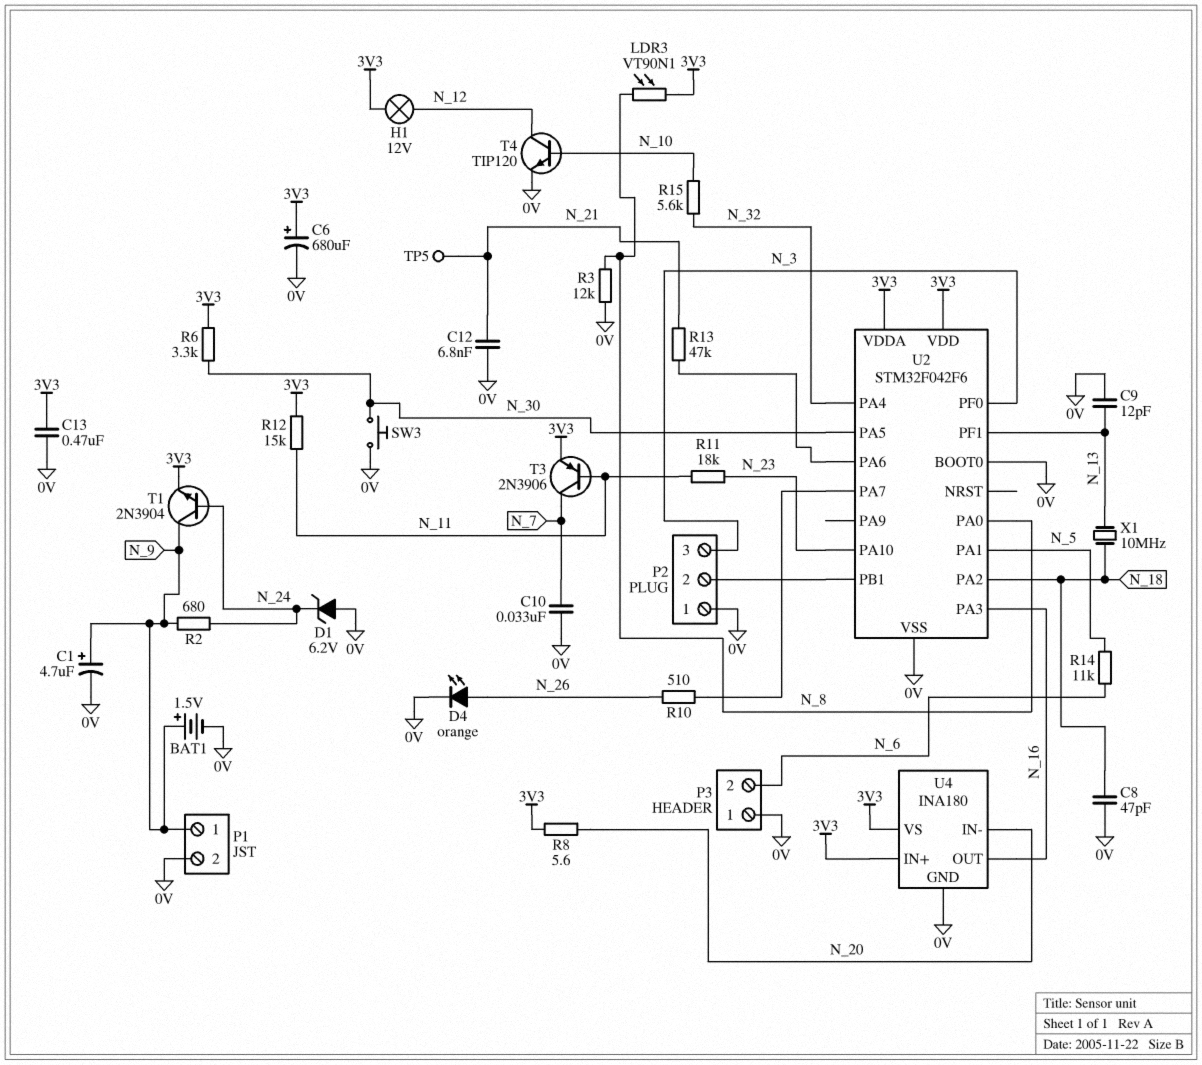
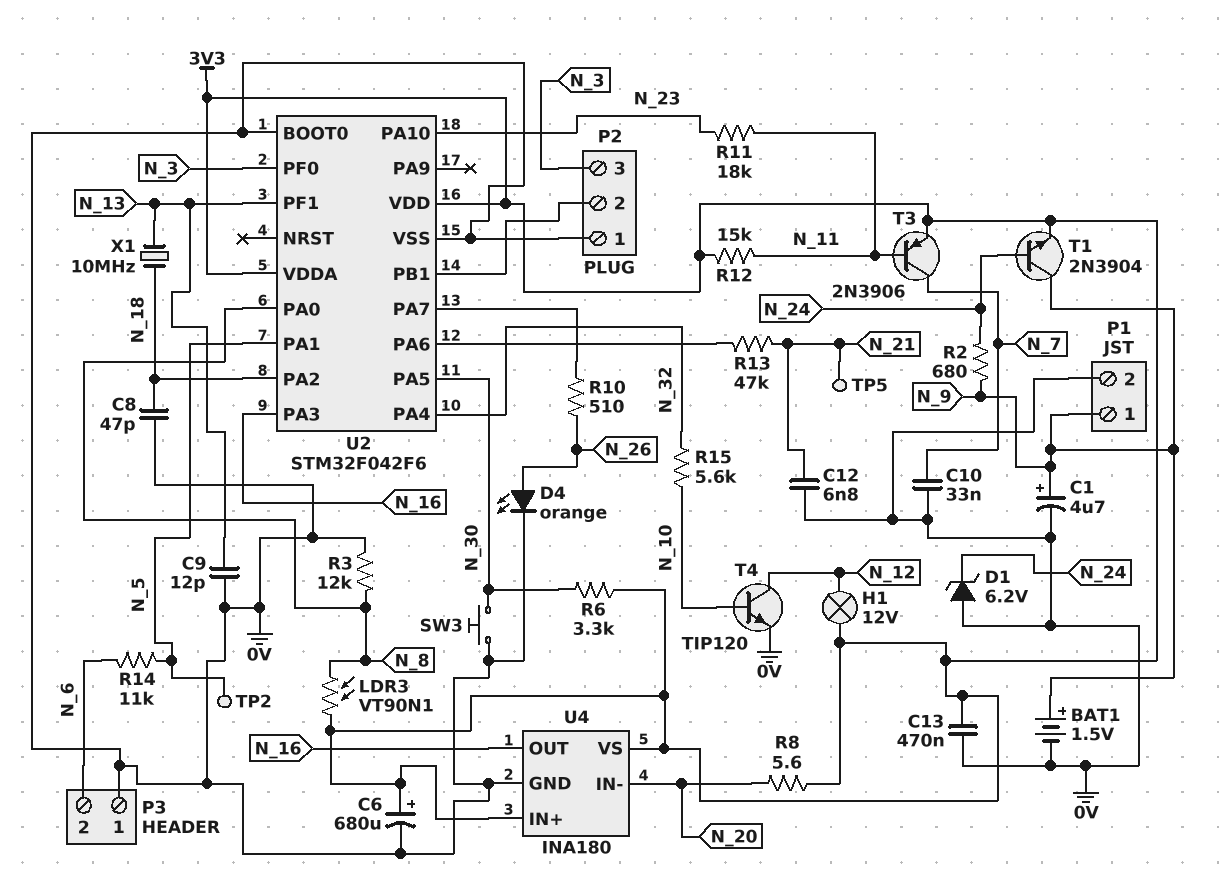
TP2: none -> test point (N_5)

